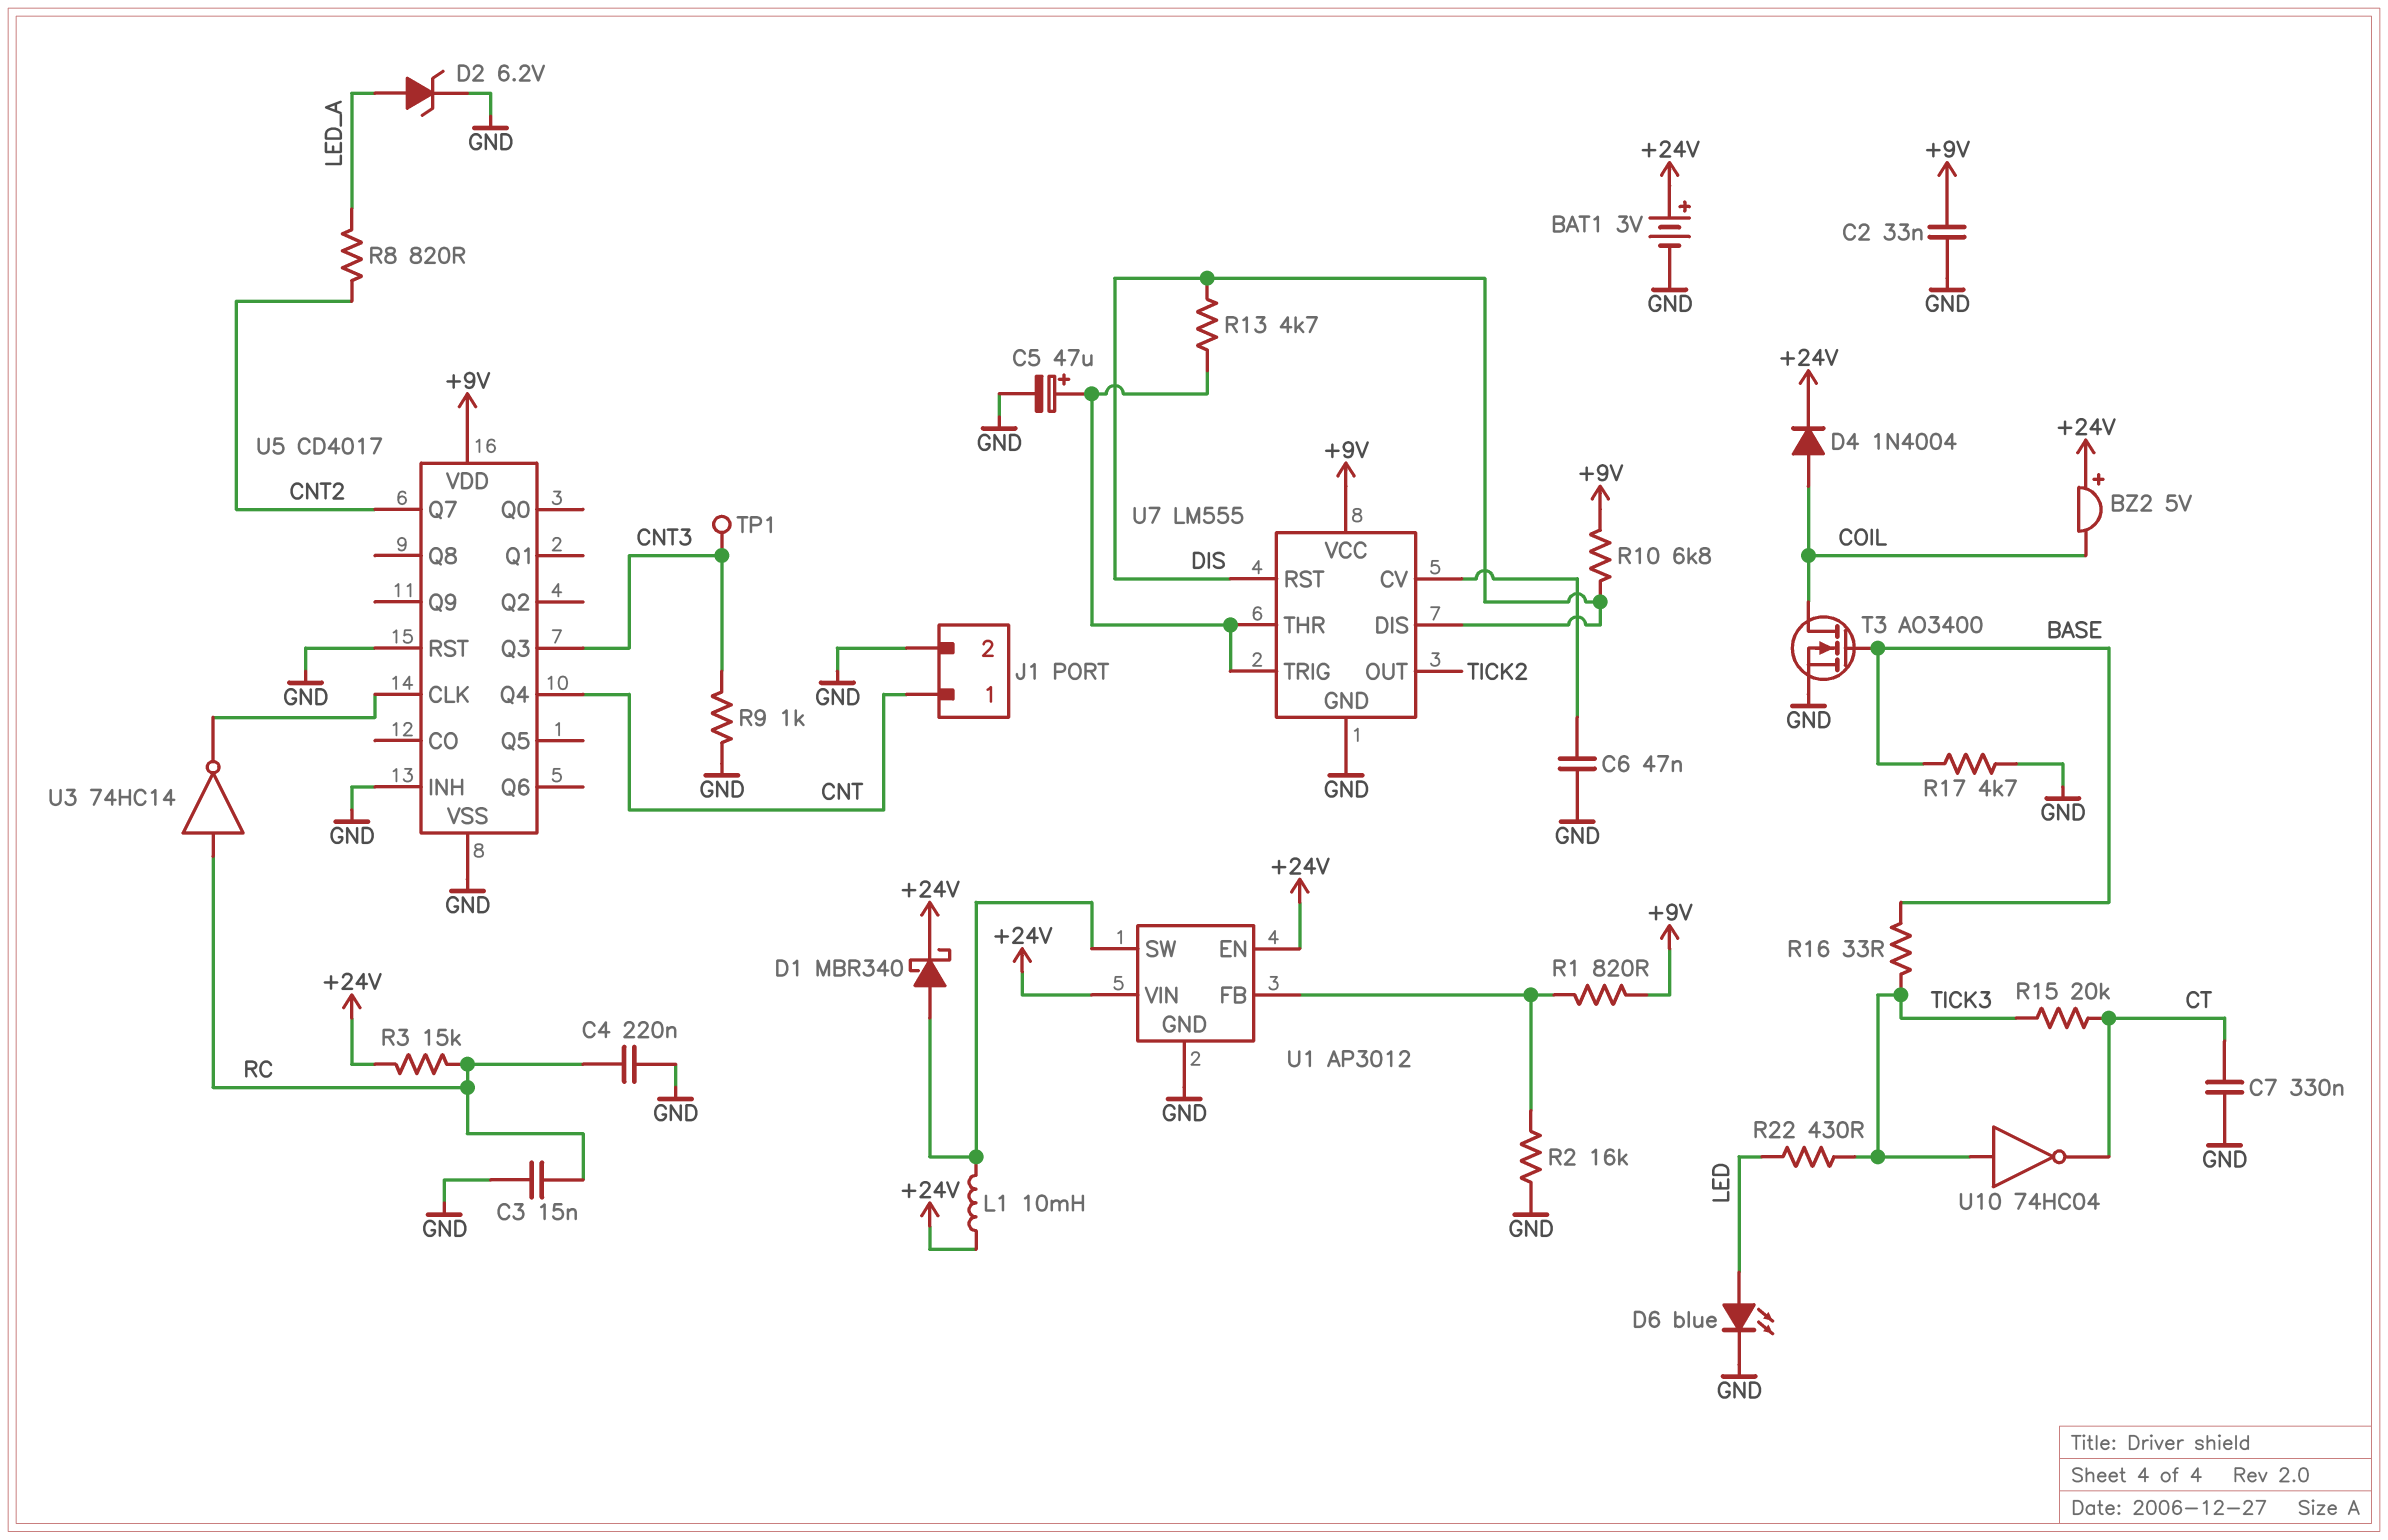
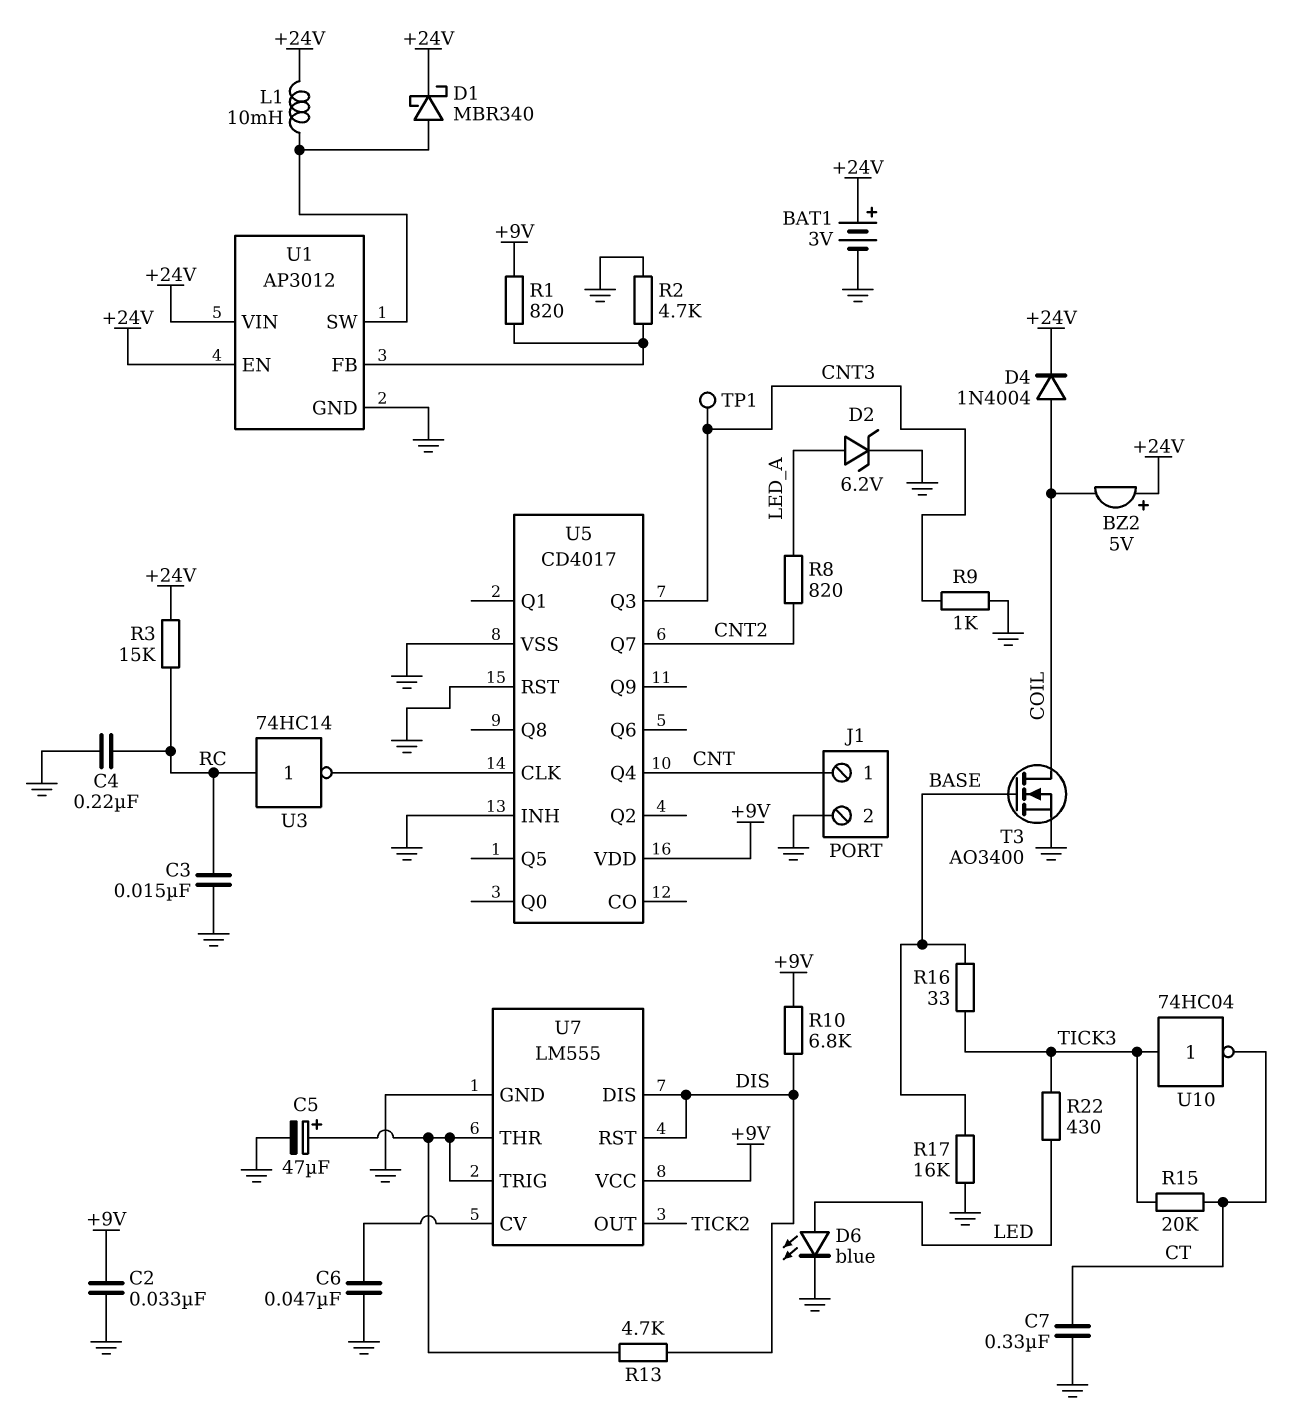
R2: 16k (GND, U1/FB) -> 4.7k (GND, U1/FB)
R17: 4.7k (BASE, GND) -> 16k (BASE, GND)

